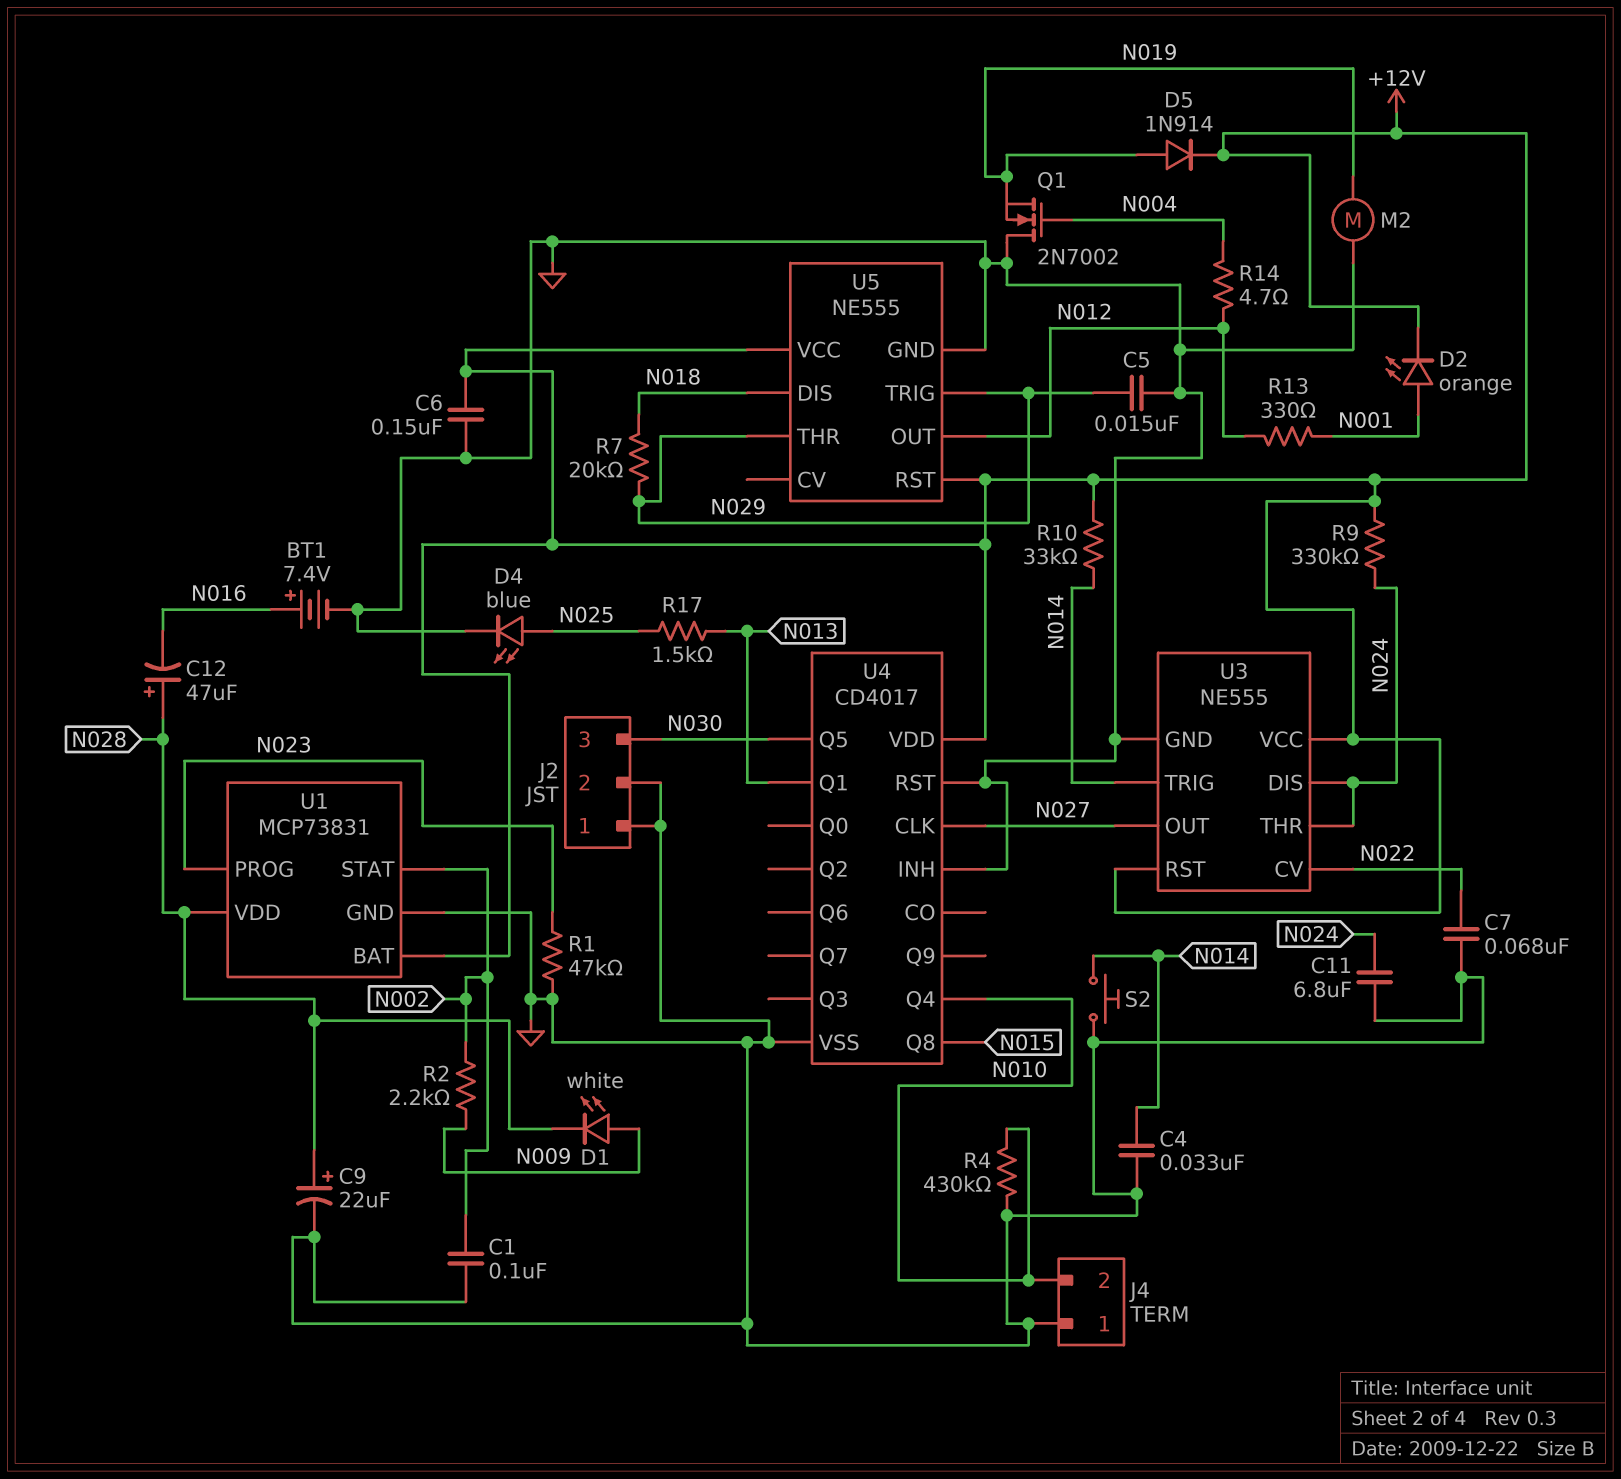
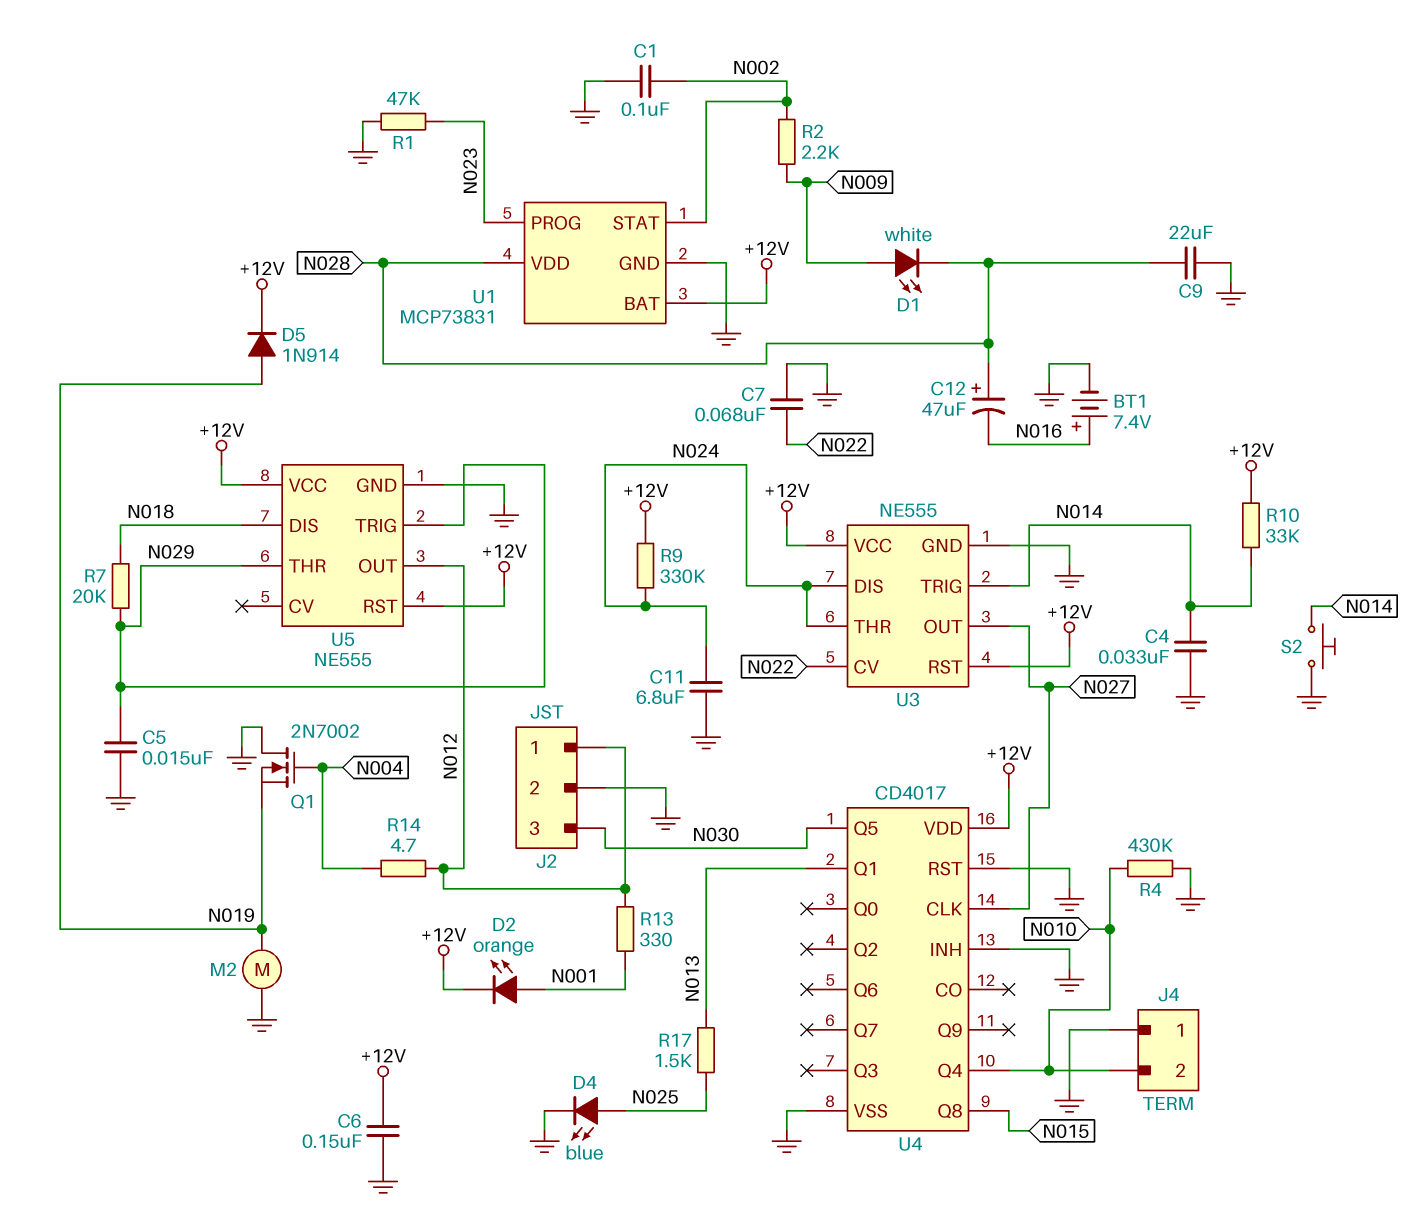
C9: 22uF (plus N028, minus GND) -> 22uF (GND, N028)
J2 pin 1: GND -> N012

